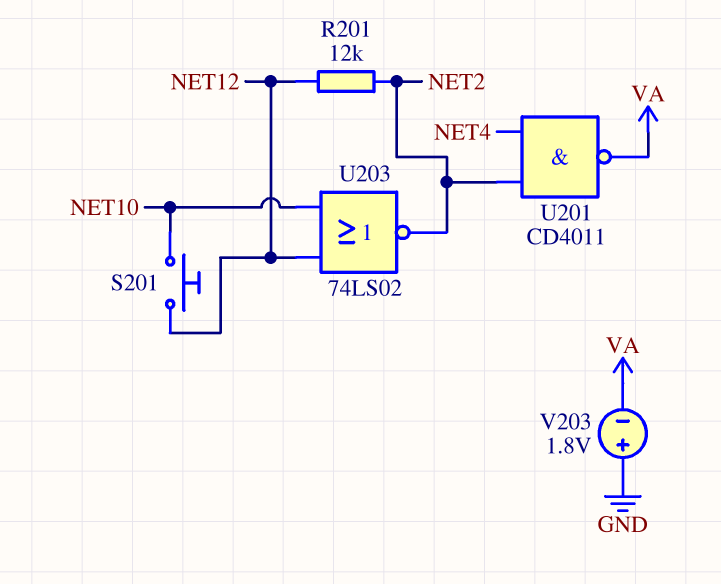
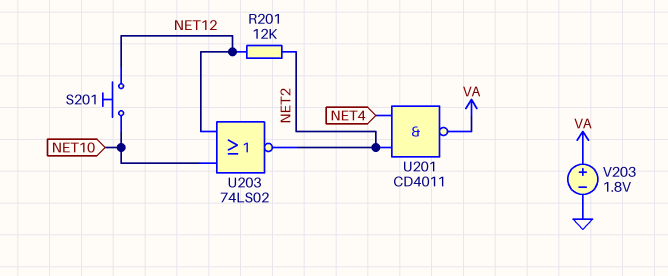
V203: 1.8V (plus GND, minus VA) -> 1.8V (plus VA, minus GND)

